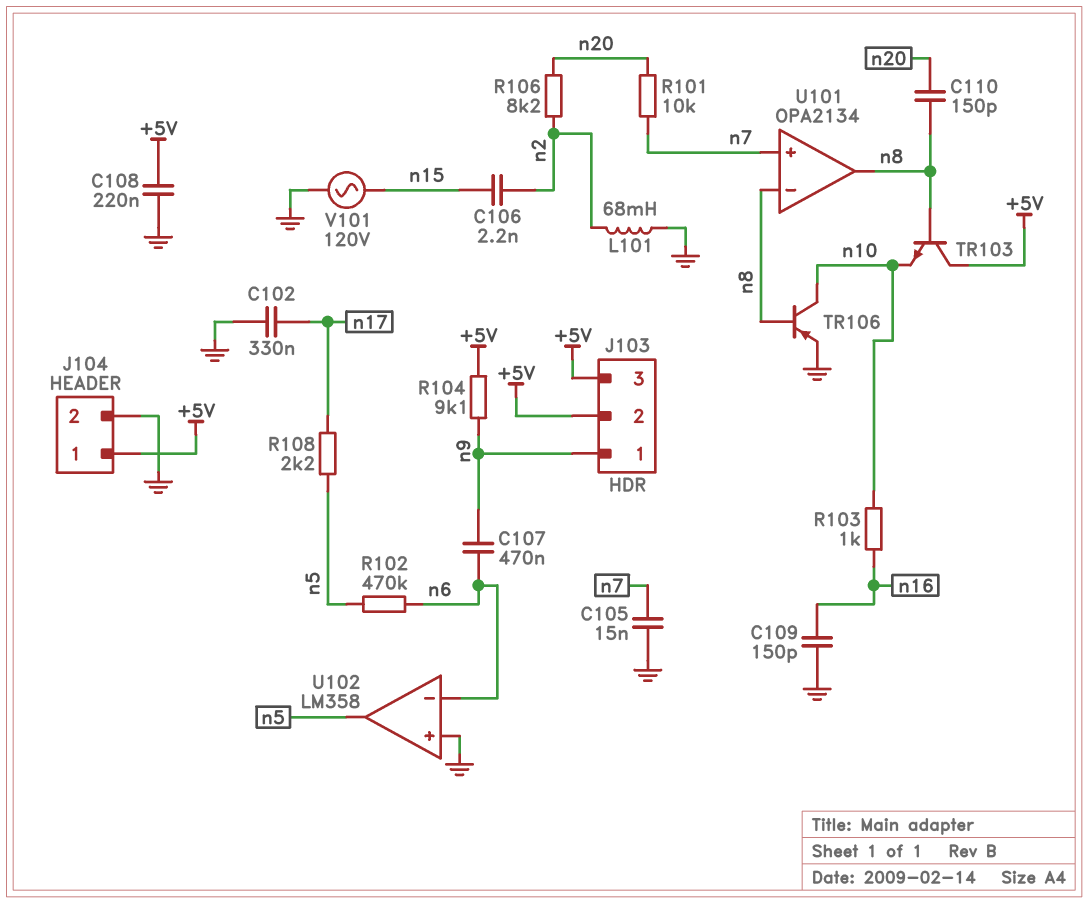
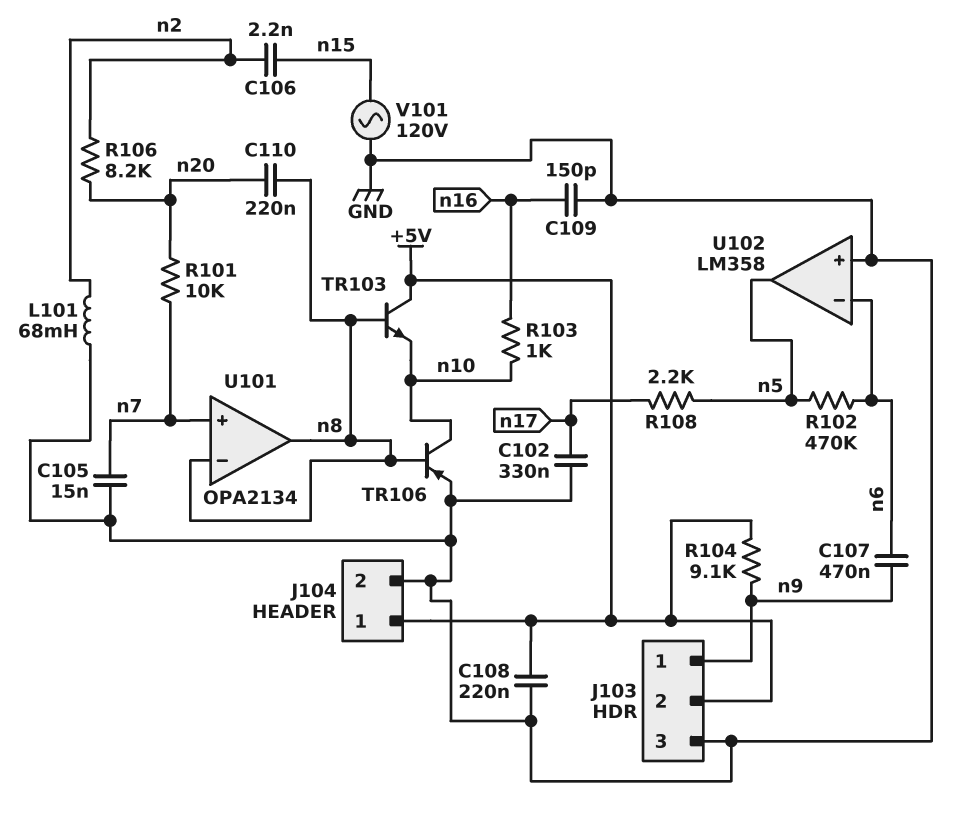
C110: 150pF (n8, n20) -> 220nF (n8, n20)
J103 pin 3: +5V -> GND

